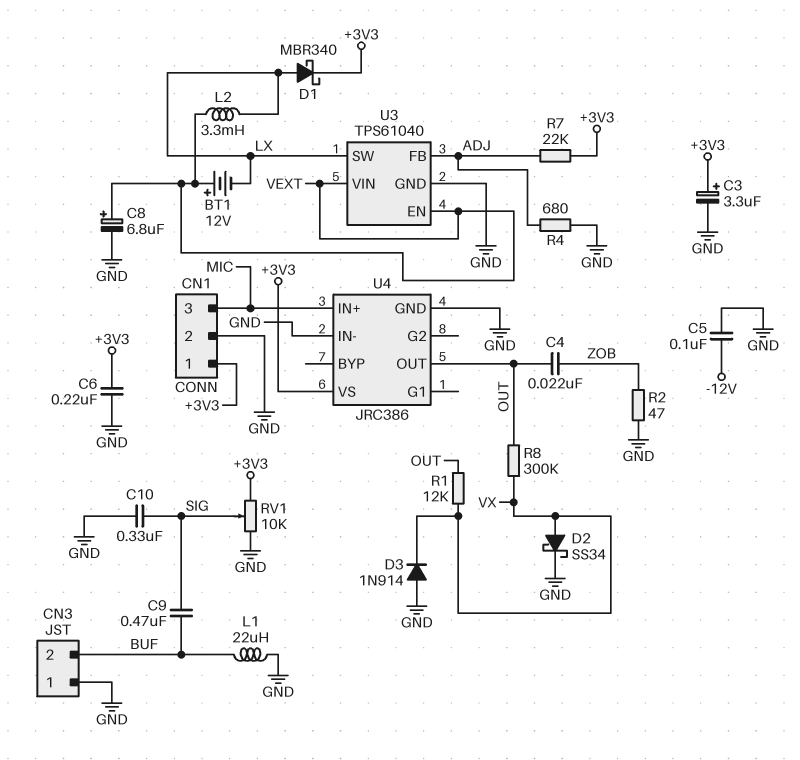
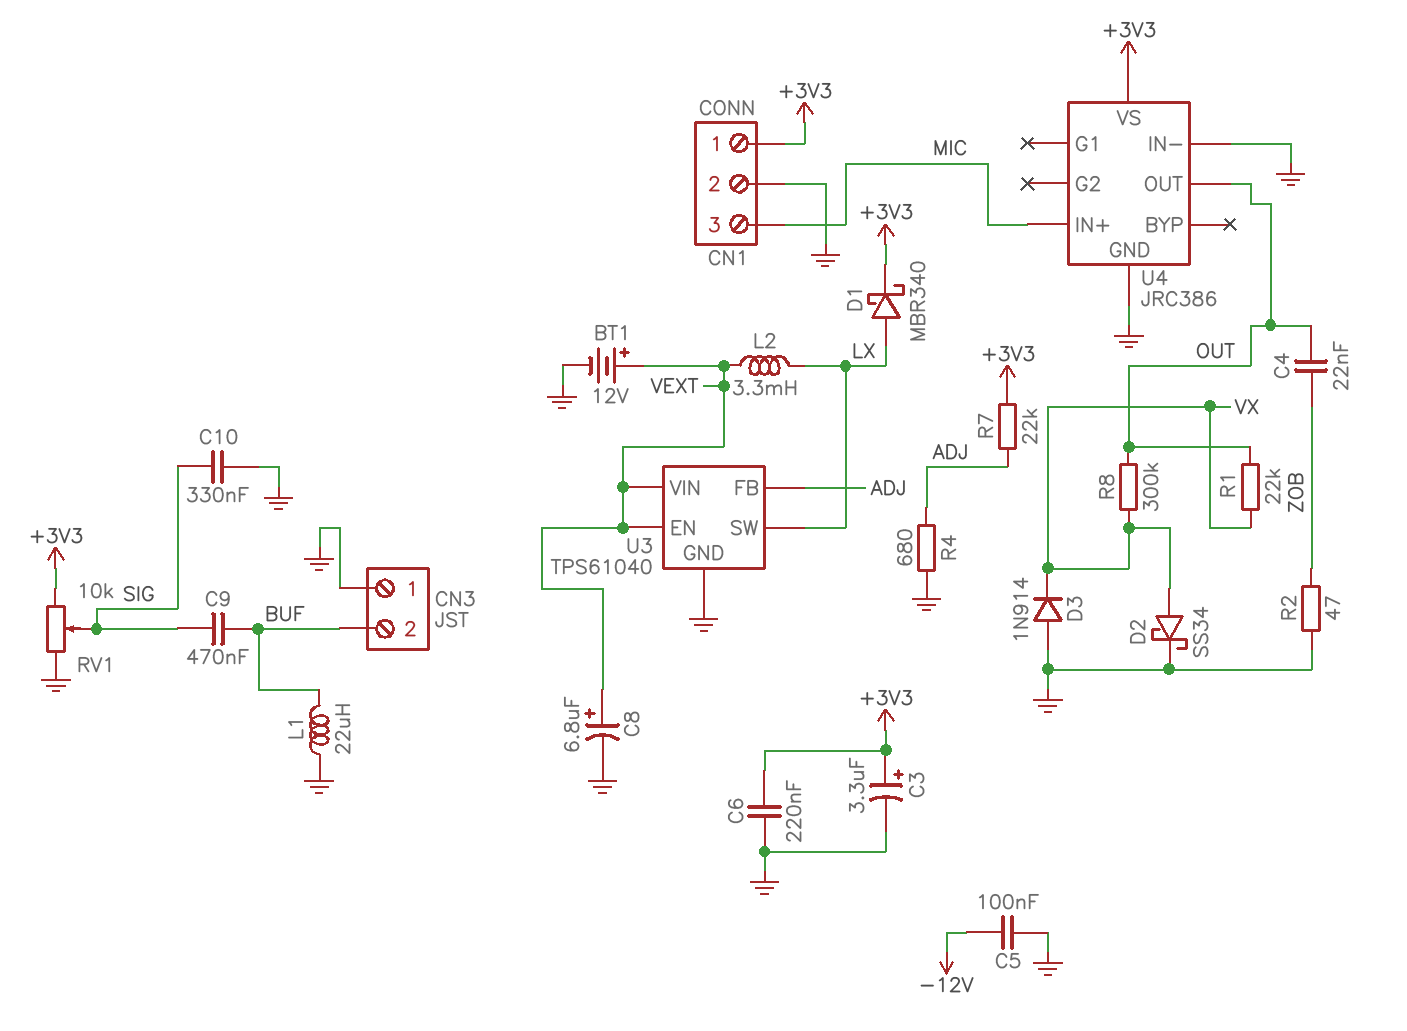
BT1: 12V (plus VEXT, minus LX) -> 12V (plus VEXT, minus GND)
R1: 12k (OUT, VX) -> 22k (OUT, VX)

